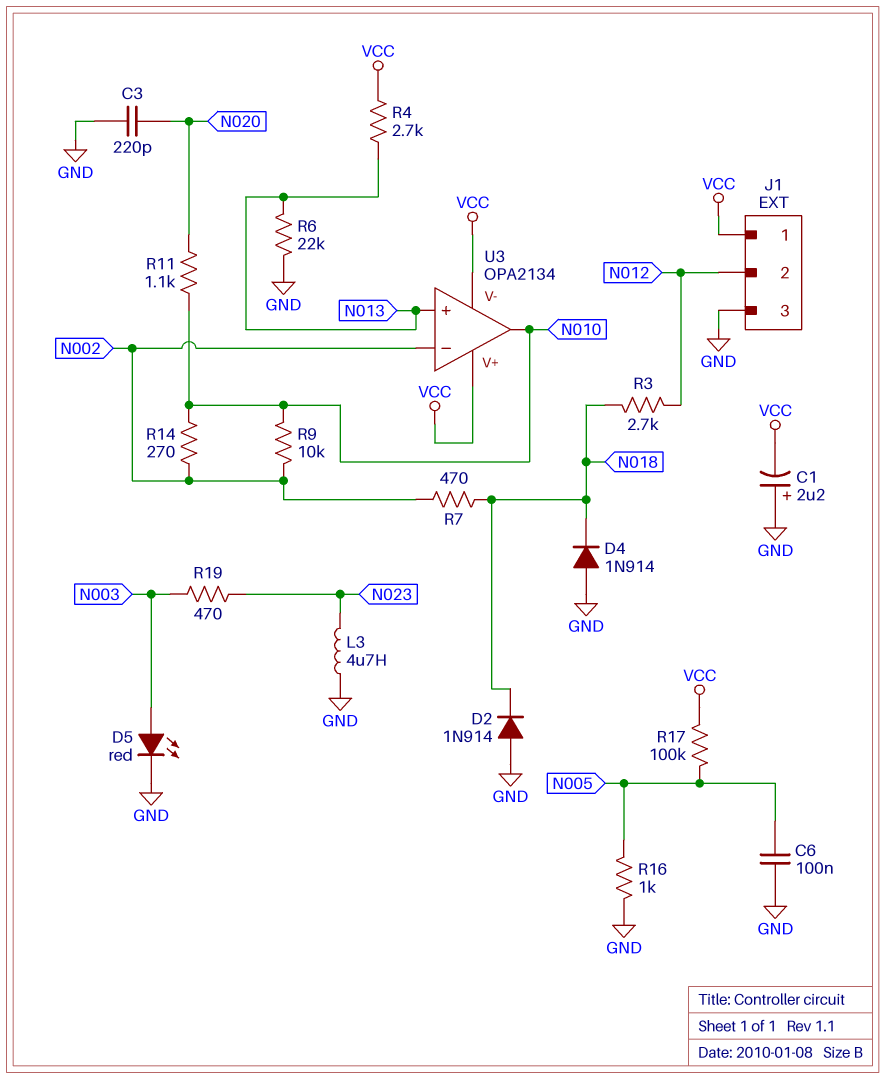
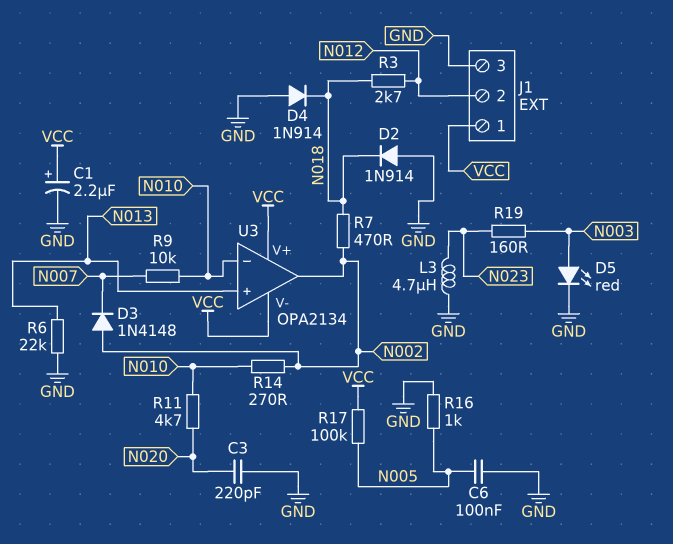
C1: 2.2uF (plus GND, minus VCC) -> 2.2uF (plus VCC, minus GND)
D3: none -> diode 1N4148 (A N002, K N007)
R4: 2.7k (N013, VCC) -> none
R9: 10k (N002, N010) -> 10k (N007, N010)
R11: 1.1k (N010, N020) -> 4.7k (N010, N020)
R19: 470 (N003, N023) -> 160 (N003, N023)
U3 pin in-: N002 -> N010
U3 pin out: N010 -> N002

